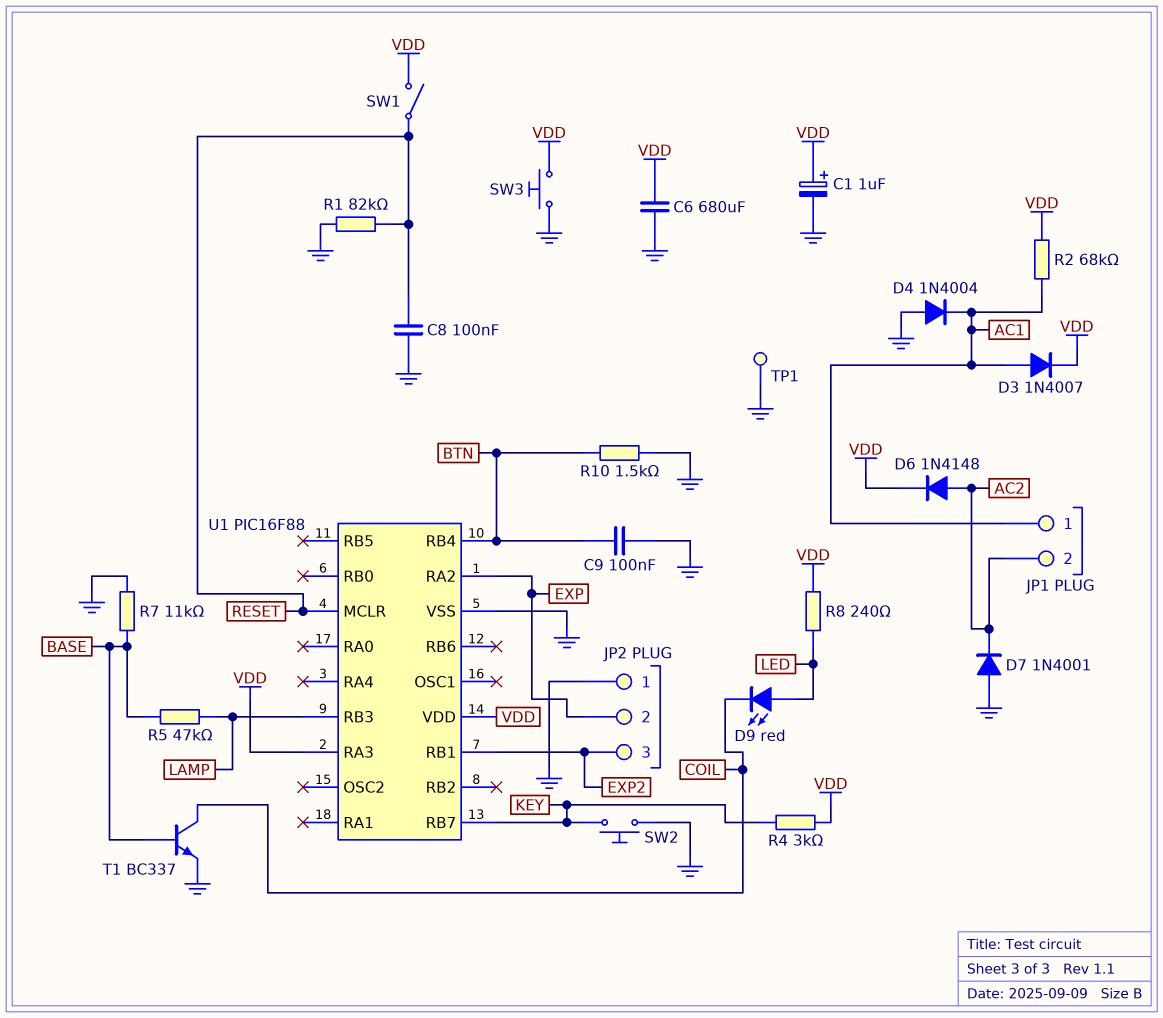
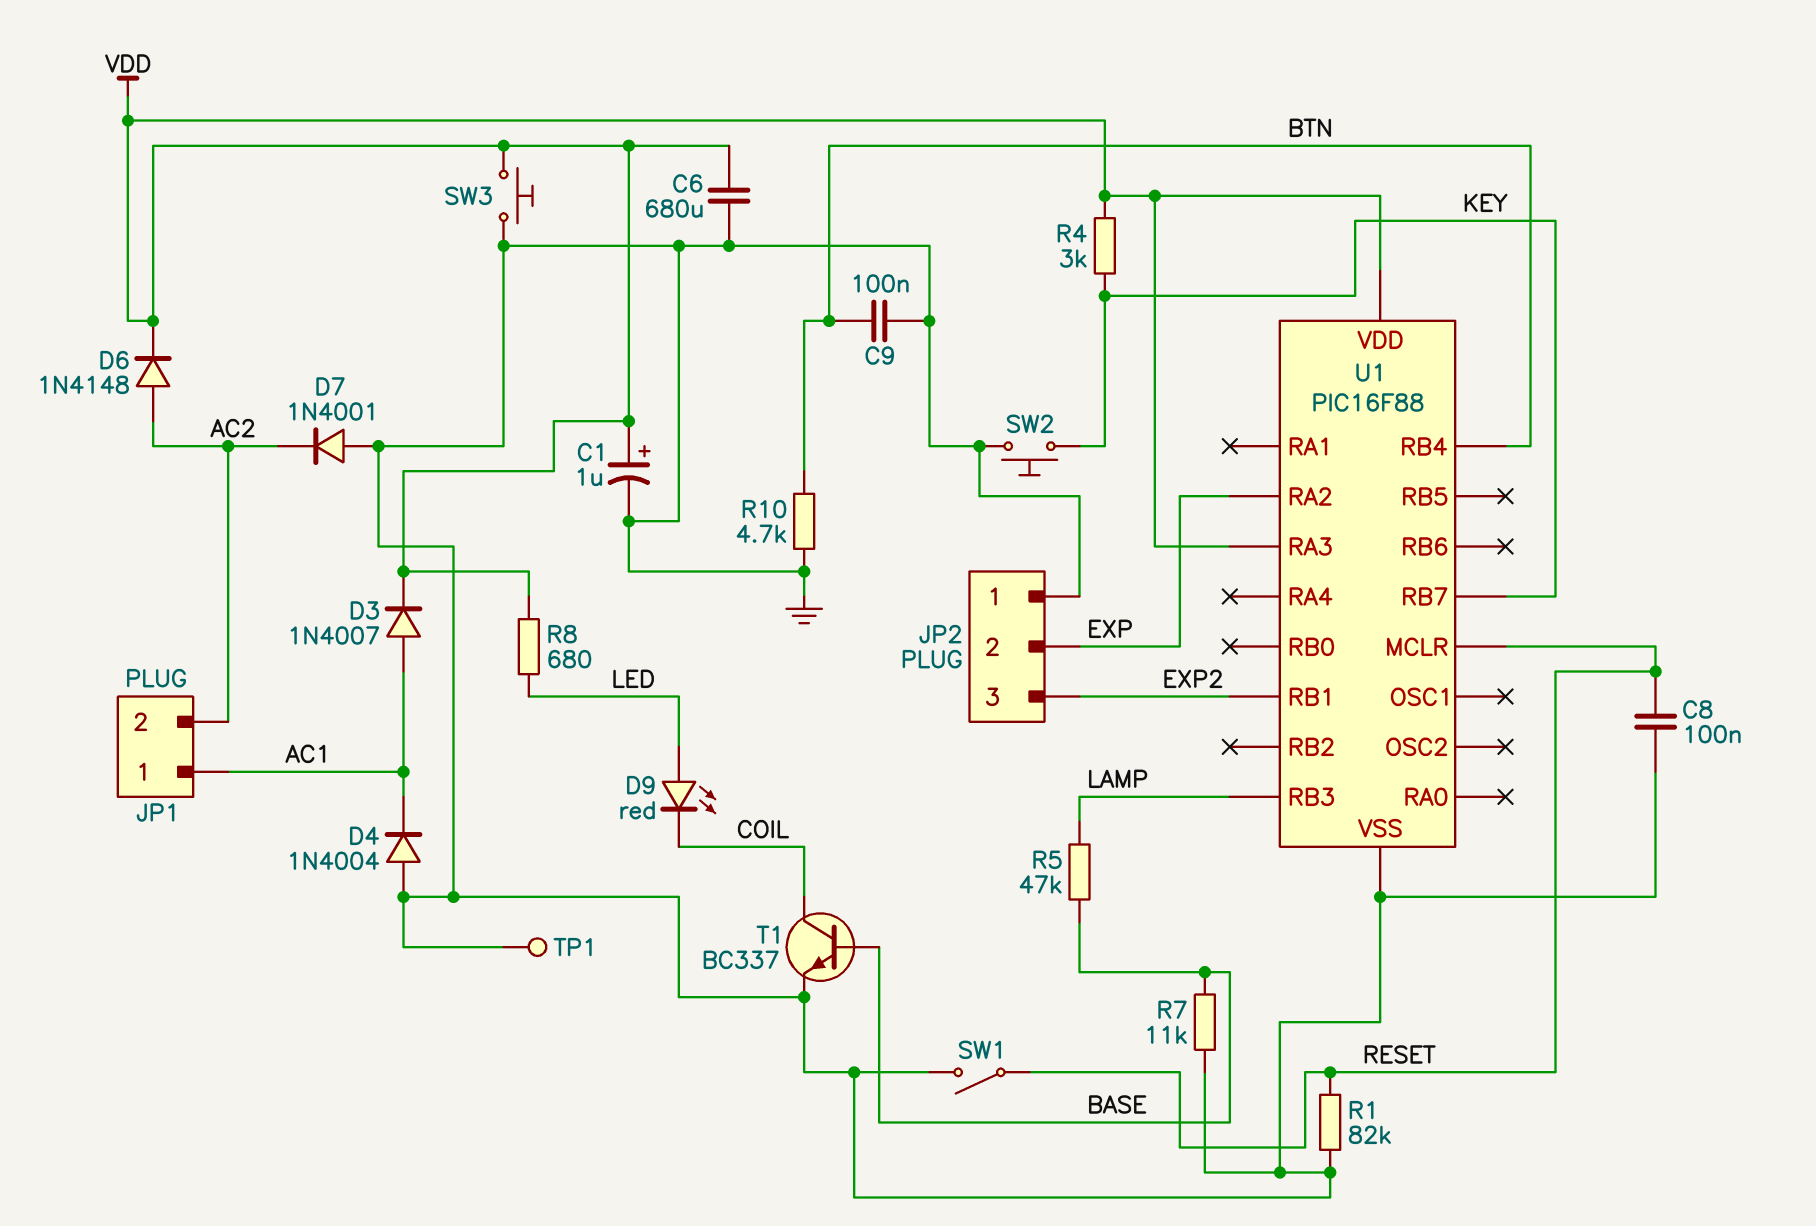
R2: 68k (AC1, VDD) -> none
R8: 240 (LED, VDD) -> 680 (LED, VDD)
R10: 1.5k (BTN, GND) -> 4.7k (BTN, GND)
SW1: switch (RESET, VDD) -> switch (GND, RESET)

